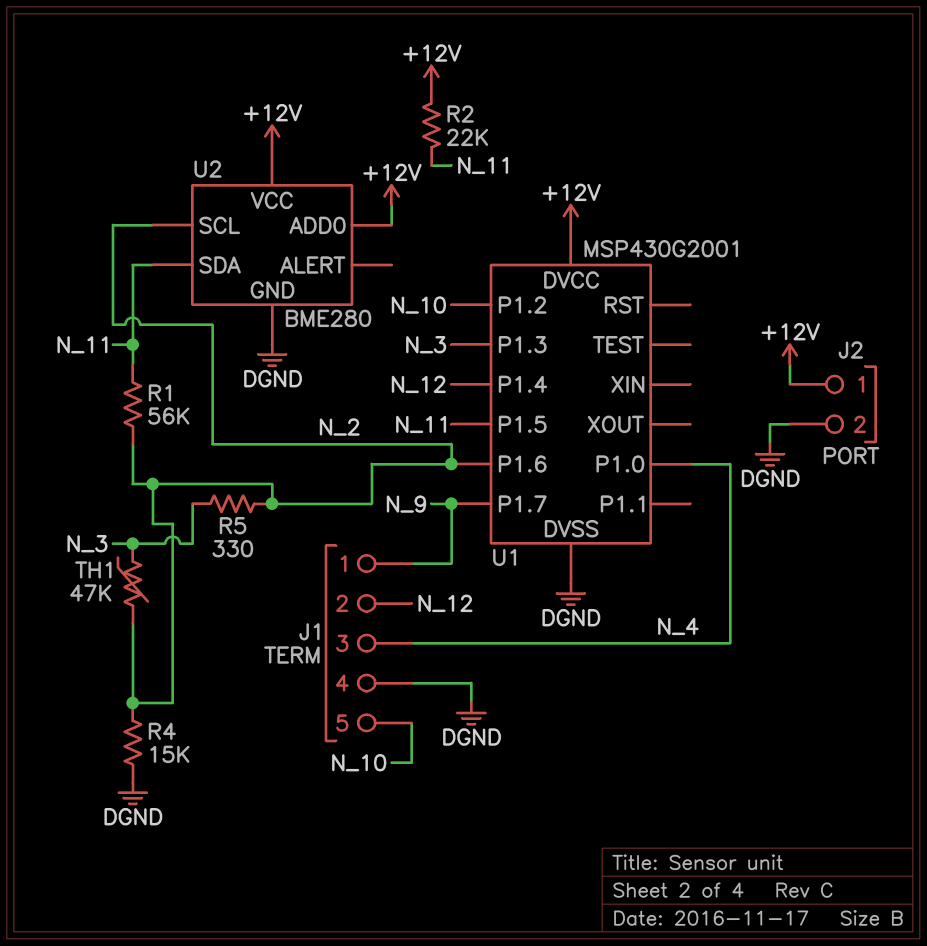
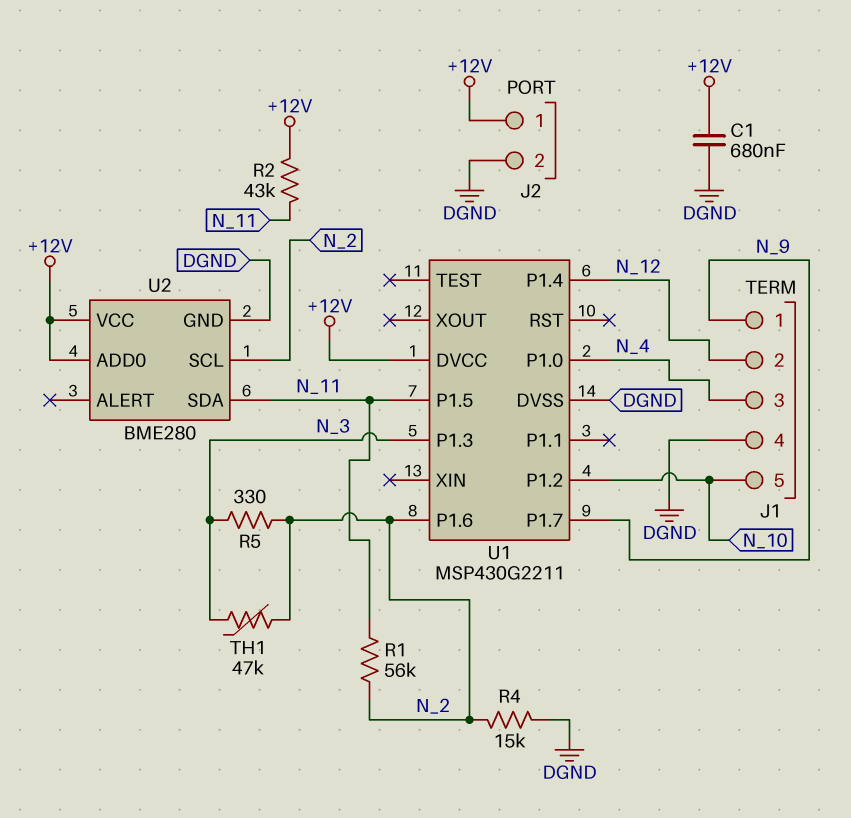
C1: none -> 680nF (+12V, DGND)
R2: 22k (+12V, N_11) -> 43k (+12V, N_11)
U1: MSP430G2001 -> MSP430G2211

